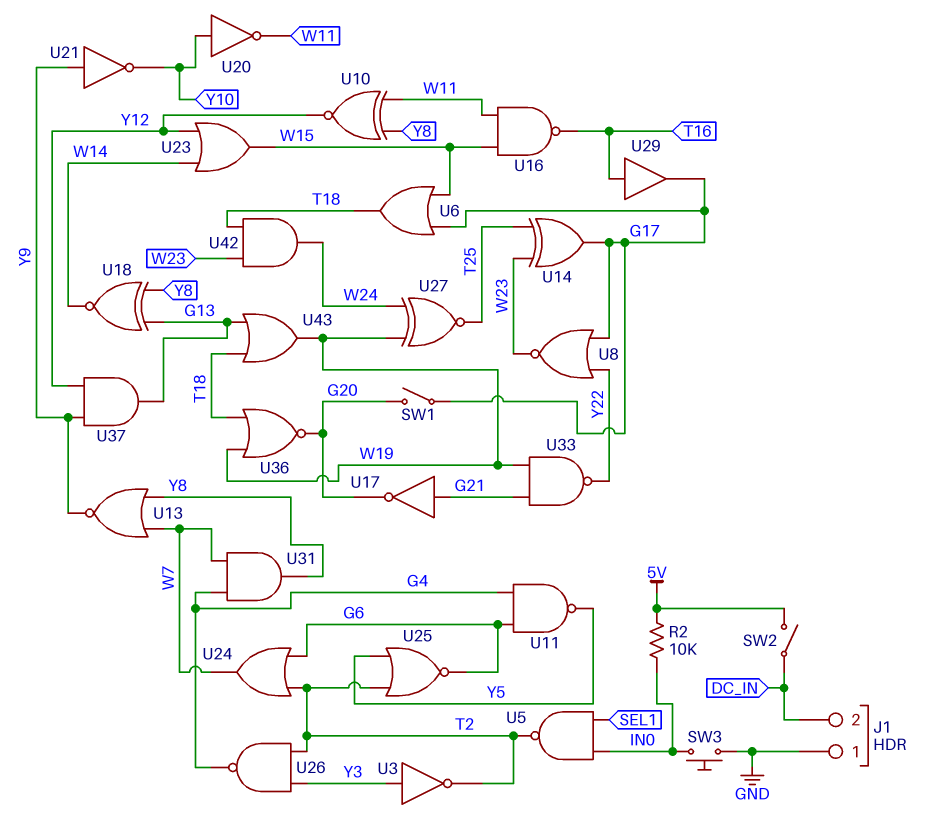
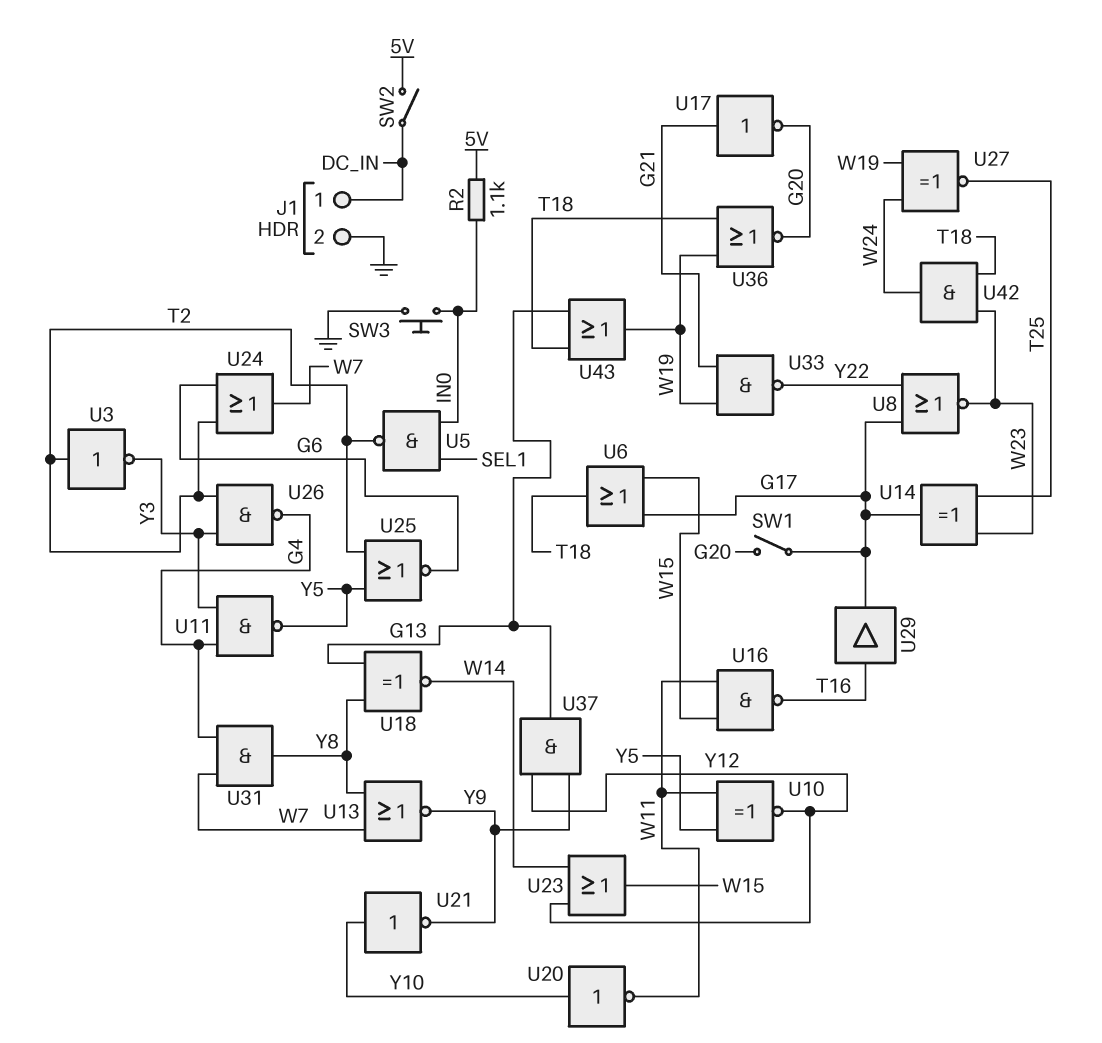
J1 pin 1: GND -> DC_IN
J1 pin 2: DC_IN -> GND
R2: 10k (5V, IN0) -> 1.1k (5V, IN0)
U3: NOT (in Y3, out T2) -> NOT (in T2, out Y3)
U10: XNOR (in W11, in Y8, out Y12) -> XNOR (in W11, in Y5, out Y12)
U11: NAND (in G4, in G6, out Y5) -> NAND (in G4, in Y3, out Y5)
U21: NOT (in Y9, out Y10) -> NOT (in Y10, out Y9)

